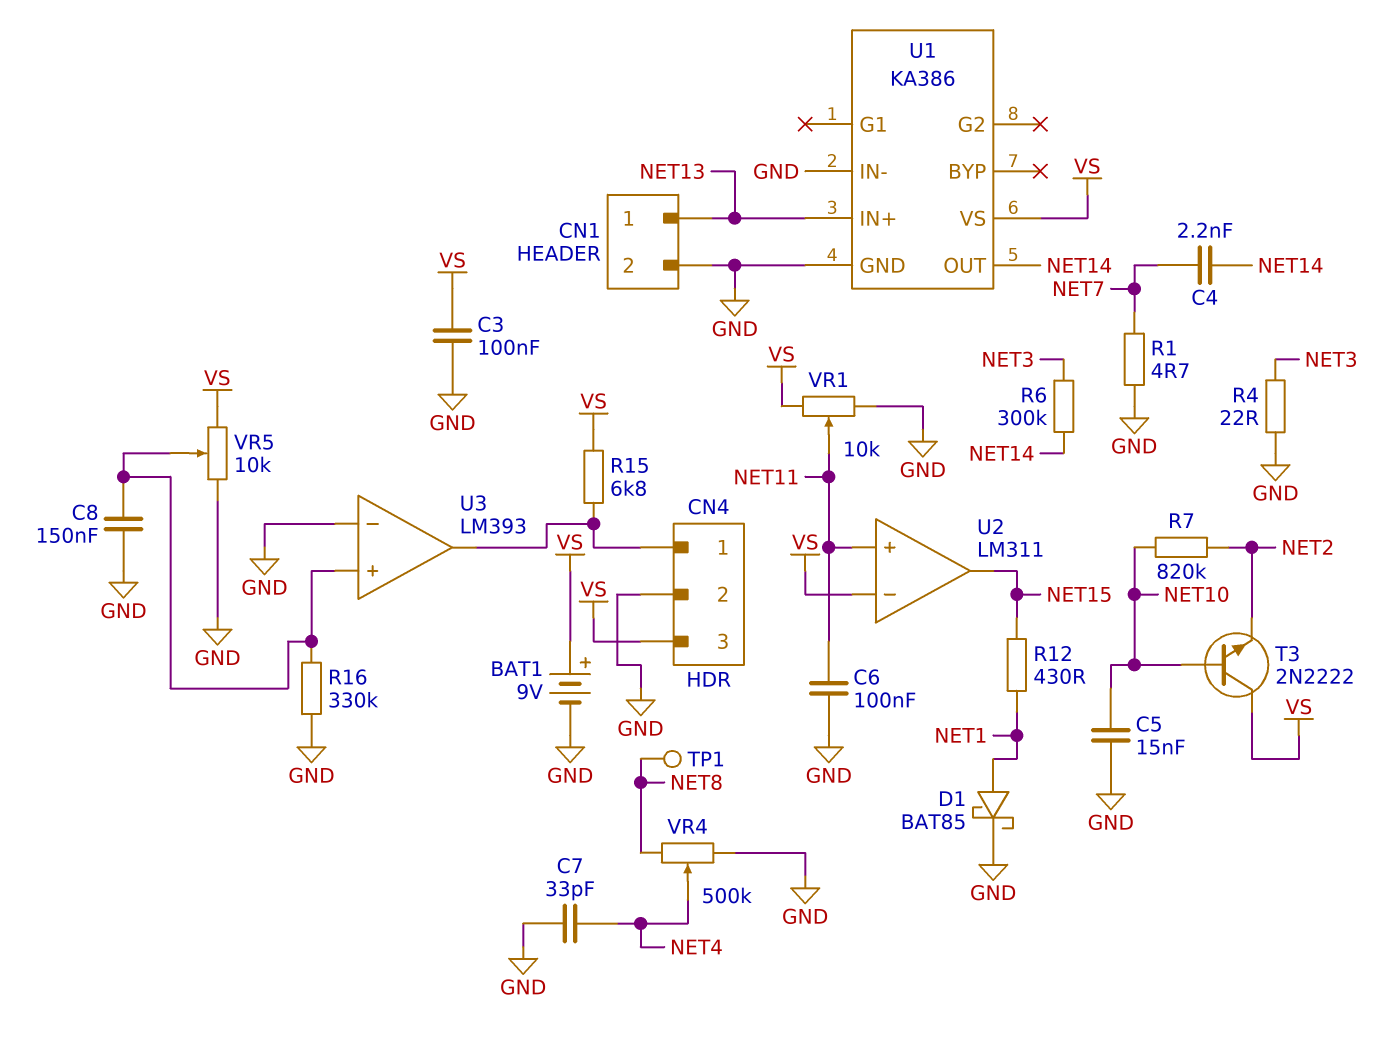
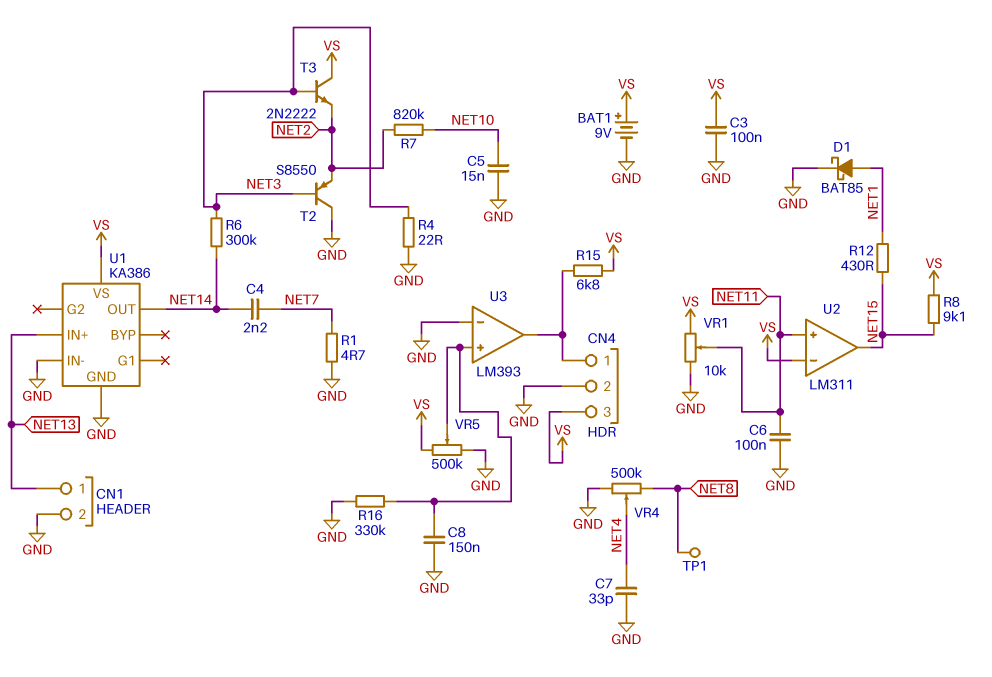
R8: none -> 9.1k (NET15, VS)
T2: none -> PNP S8550 (B NET3, C GND, E NET2)
T3: NPN 2N2222 (B NET10, C VS, E NET2) -> NPN 2N2222 (B NET3, C VS, E NET2)
VR5: 10k (GND, VS, wiper U3/in+) -> 500k (GND, VS, wiper U3/in+)

